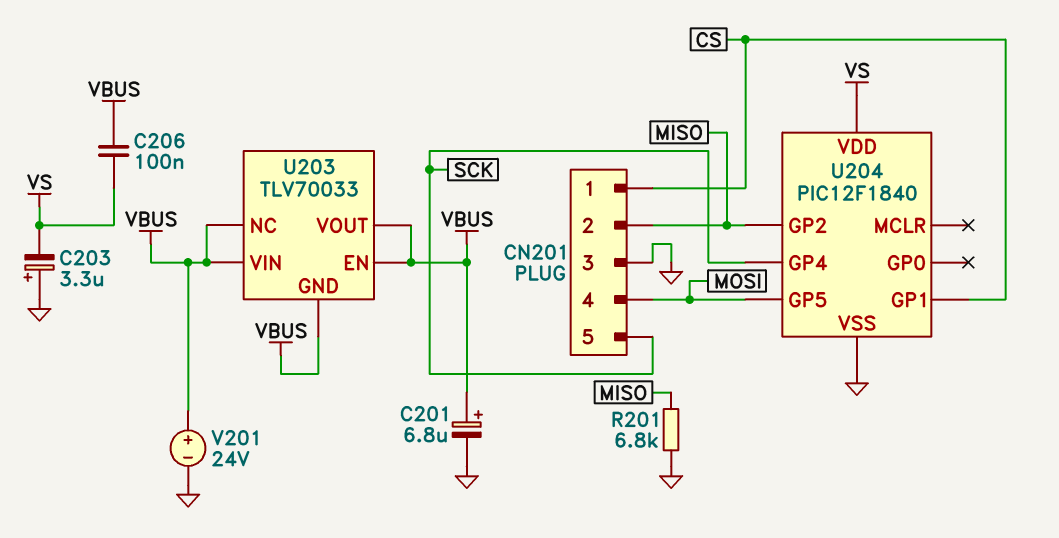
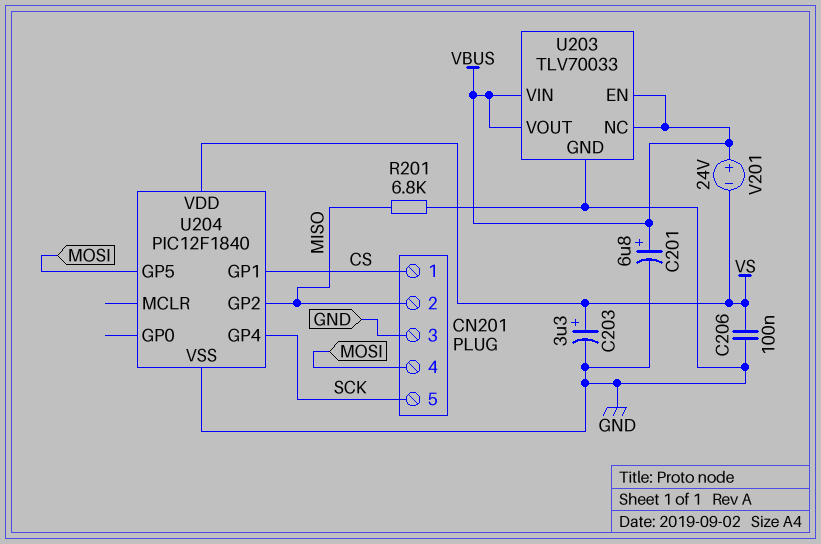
C203: 3.3uF (plus GND, minus VS) -> 3.3uF (plus VS, minus GND)
C206: 100nF (VBUS, VS) -> 100nF (GND, VS)
U203 pin GND: VBUS -> GND
V201: 24V (plus VBUS, minus GND) -> 24V (plus VBUS, minus VS)

